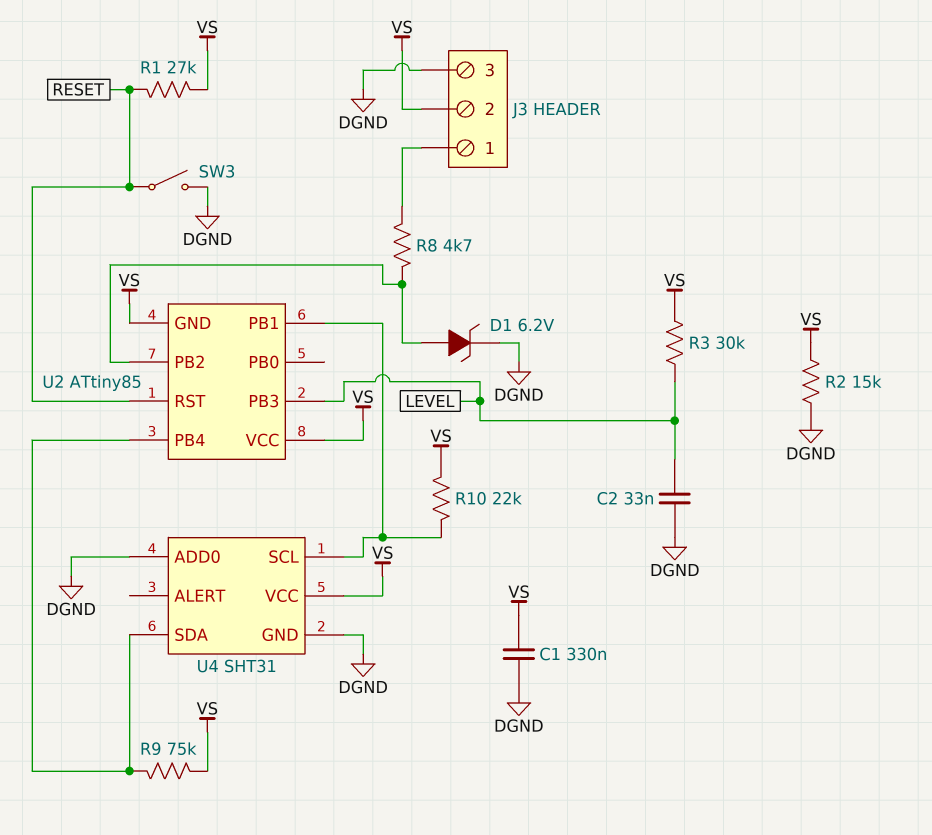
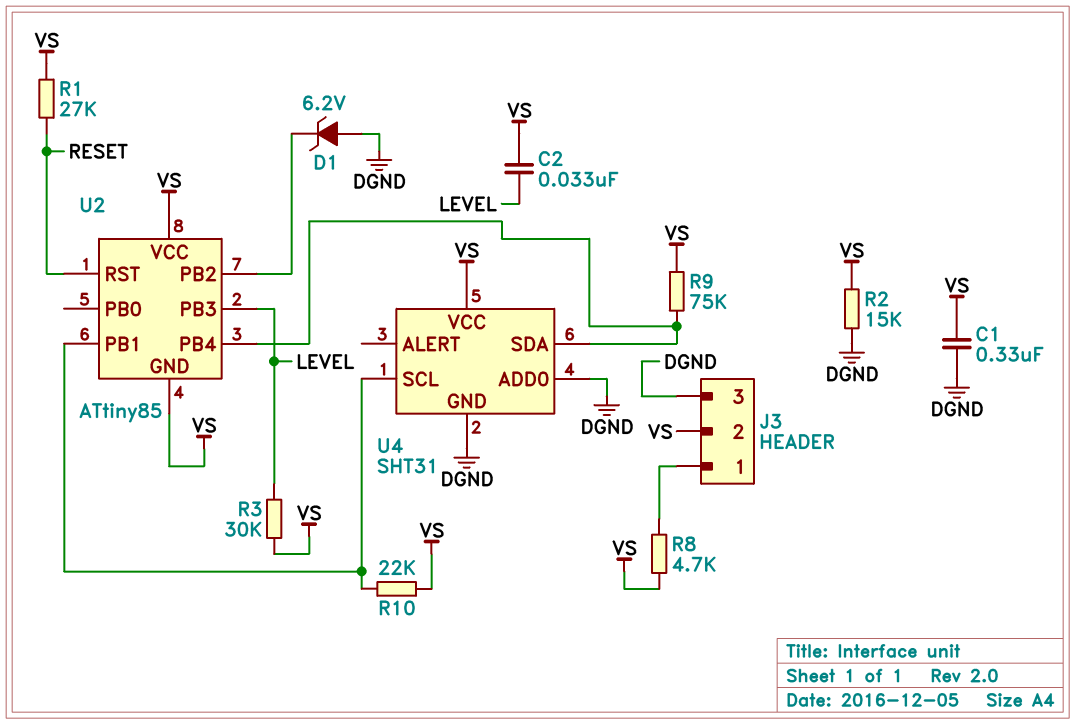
C2: 33nF (DGND, LEVEL) -> 33nF (LEVEL, VS)
D1: zener 6.2V (A U2/PB2, K DGND) -> zener 6.2V (A DGND, K U2/PB2)
R8: 4.7k (J3/1, U2/PB2) -> 4.7k (J3/1, VS)
SW3: switch (DGND, RESET) -> none

